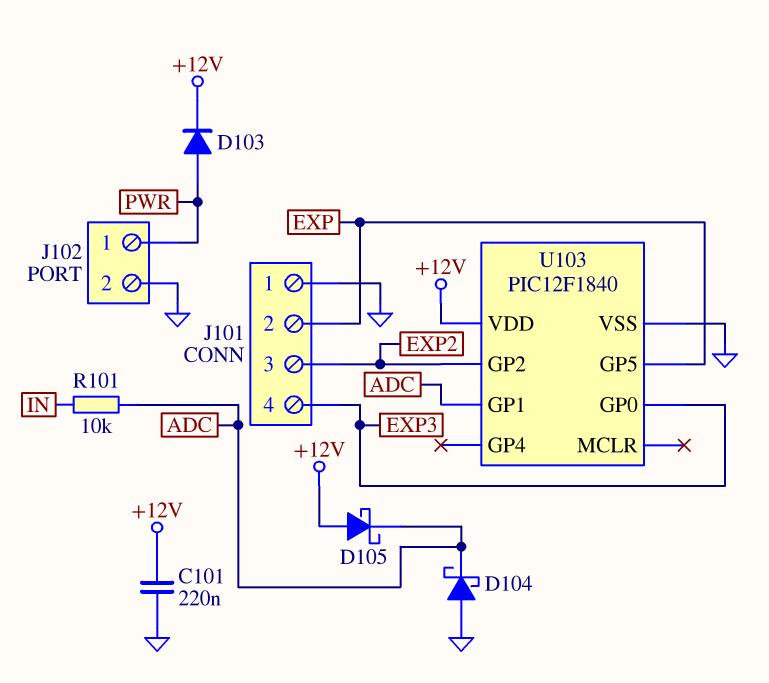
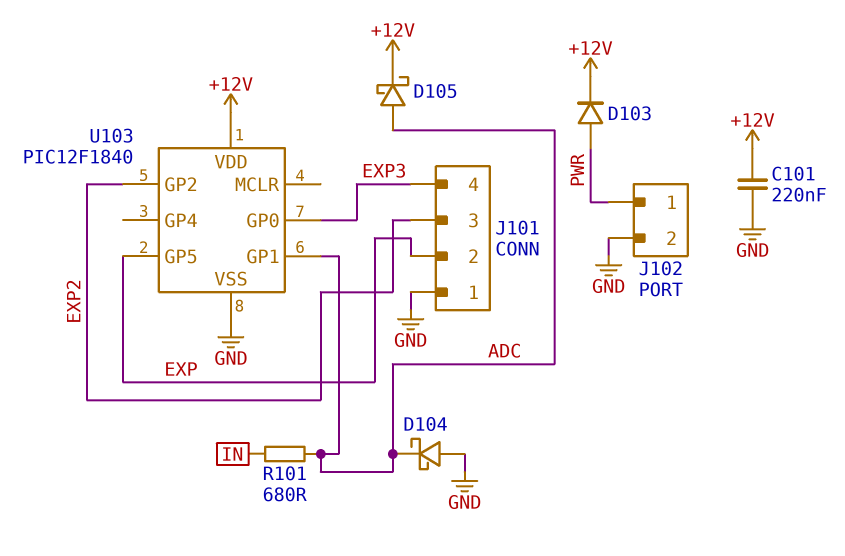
D105: schottky (A +12V, K ADC) -> schottky (A ADC, K +12V)
R101: 10k (ADC, IN) -> 680 (ADC, IN)

